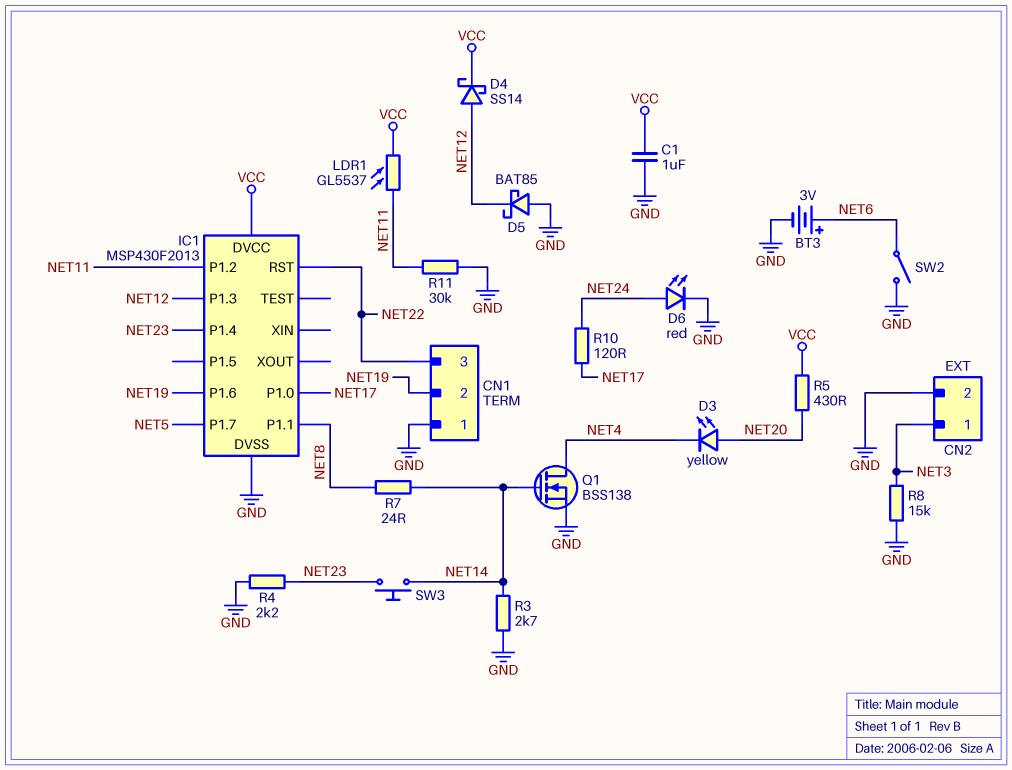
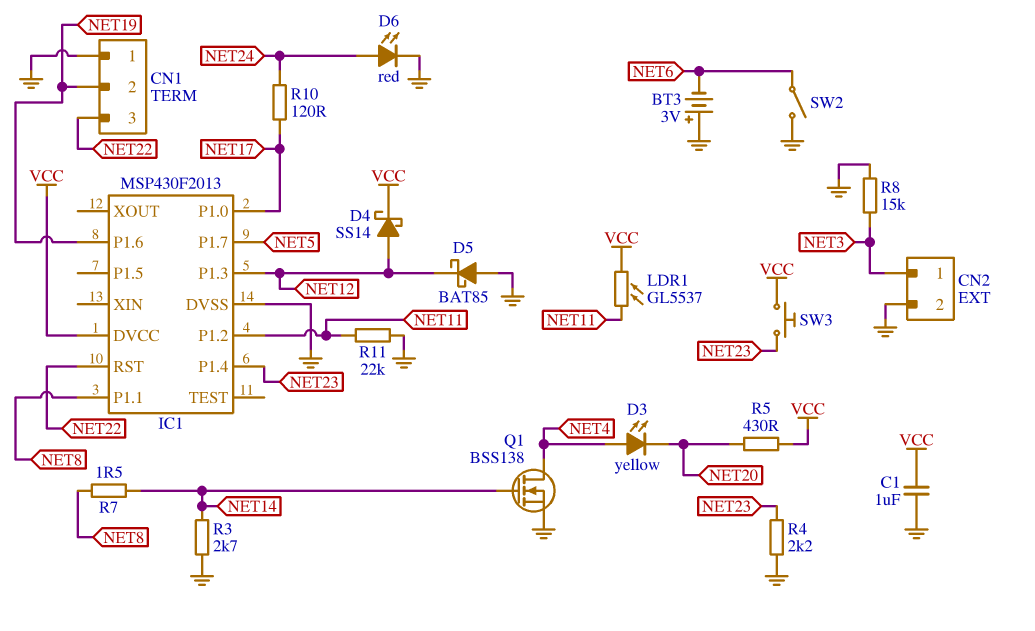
BT3: 3V (plus NET6, minus GND) -> 3V (plus GND, minus NET6)
D3: LED yellow (A NET20, K NET4) -> LED yellow (A NET4, K NET20)
R7: 24 (NET8, NET14) -> 1.5 (NET8, NET14)
R11: 30k (GND, NET11) -> 22k (GND, NET11)
SW3: button (NET14, NET23) -> button (NET23, VCC)

